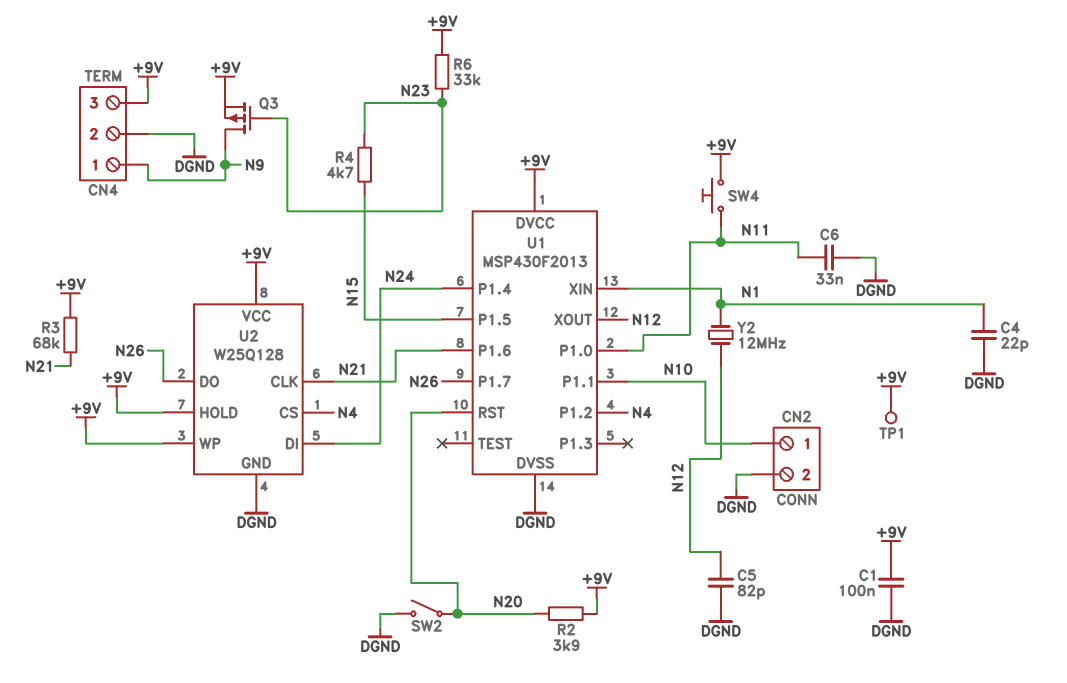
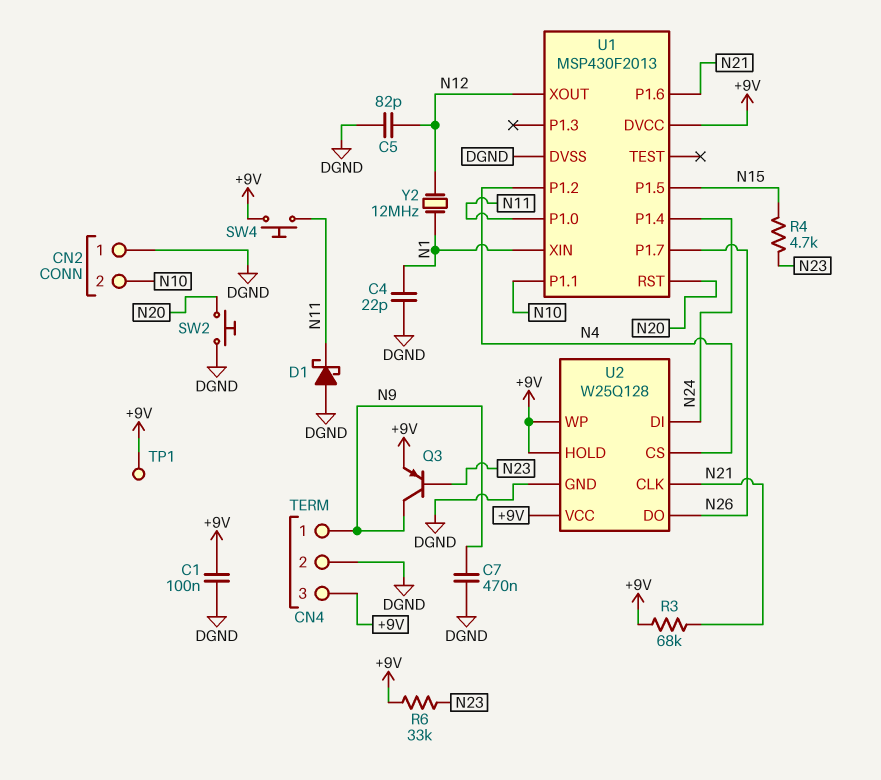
C6: 33nF (DGND, N11) -> none
C7: none -> 470nF (DGND, N9)
CN2 pin 1: N10 -> DGND
CN2 pin 2: DGND -> N10
D1: none -> schottky (A DGND, K N11)
Q3: PMOS (G N23, D N9, S +9V) -> PNP (B N23, C N9, E +9V)
R2: 3.9k (+9V, N20) -> none
SW2: switch (DGND, N20) -> button (DGND, N20)

